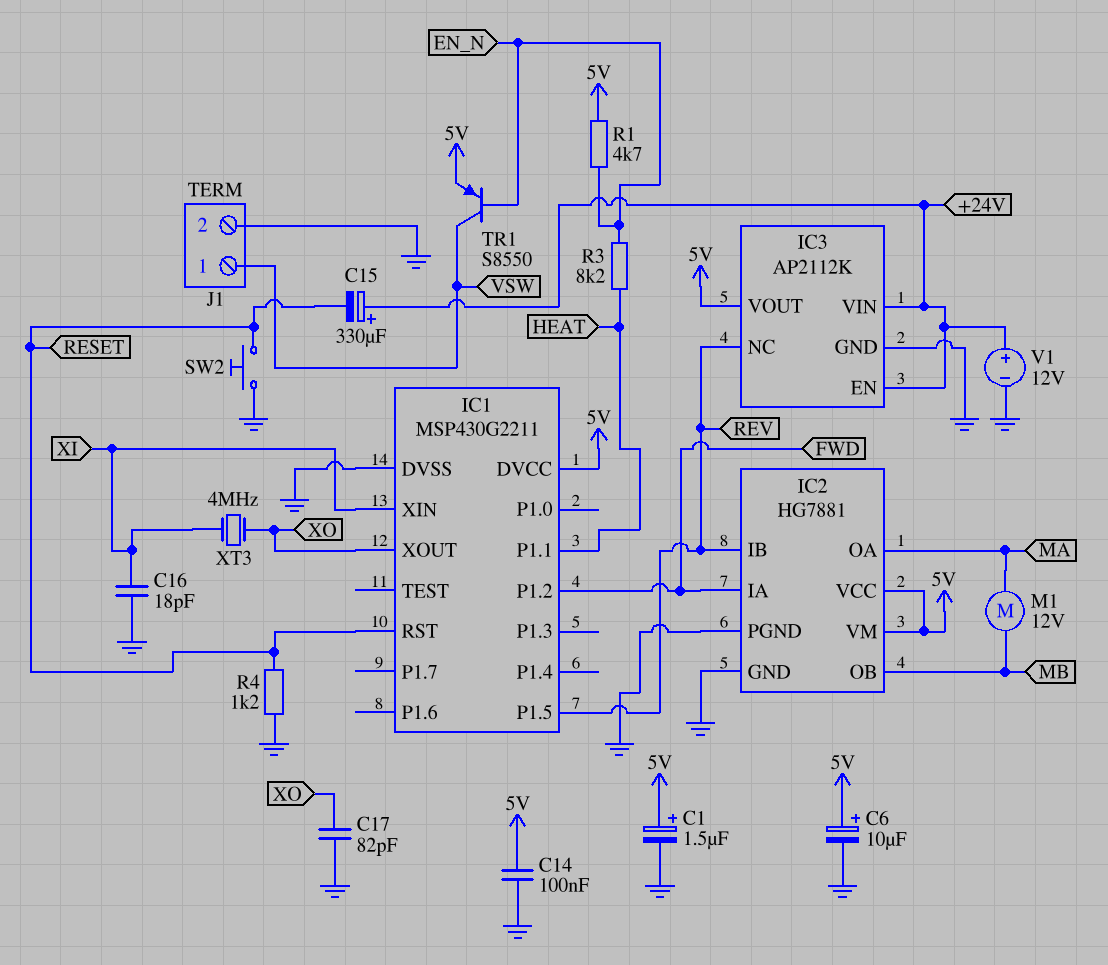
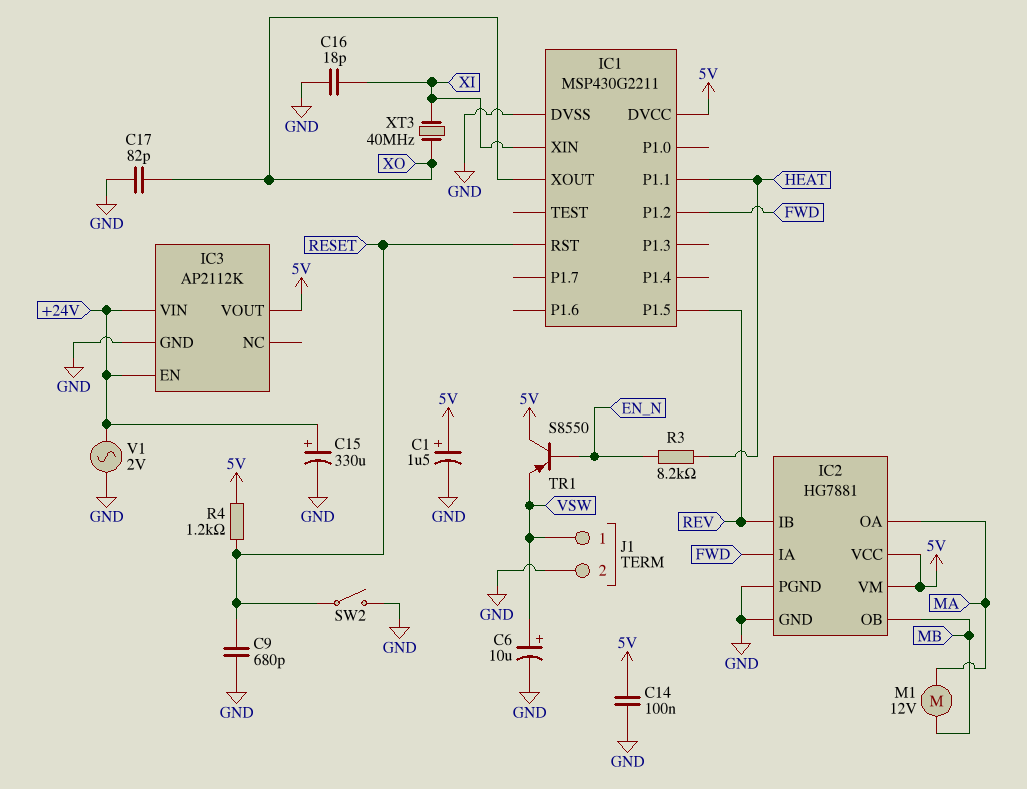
C6: 10uF (plus 5V, minus GND) -> 10uF (plus VSW, minus GND)
C9: none -> 680pF (GND, RESET)
C15: 330uF (plus +24V, minus RESET) -> 330uF (plus +24V, minus GND)
IC3 pin NC: REV -> none
R1: 4.7k (5V, EN_N) -> none
R4: 1.2k (GND, RESET) -> 1.2k (5V, RESET)
SW2: button (GND, RESET) -> switch (GND, RESET)
TR1: PNP S8550 (B EN_N, C VSW, E 5V) -> PNP S8550 (B EN_N, C 5V, E VSW)
V1: 12V (plus +24V, minus GND) -> AC 2V (+24V, GND)
XT3: 4MHz (XI, XO) -> 40MHz (XI, XO)

